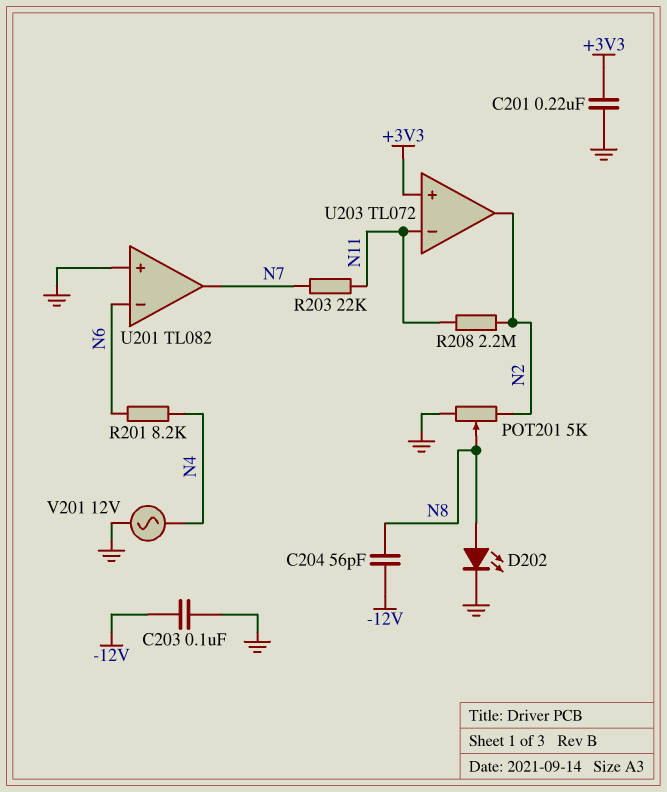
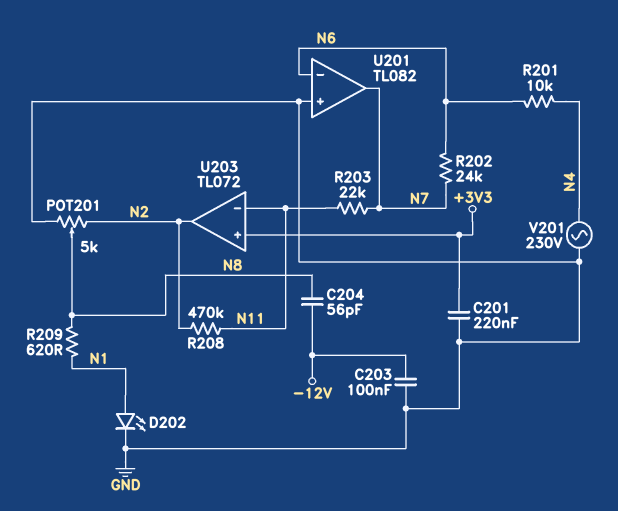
D202: LED (A N8, K GND) -> LED (A N1, K GND)
R201: 8.2k (N4, N6) -> 10k (N4, N6)
R202: none -> 24k (N6, N7)
R208: 2.2M (N2, N11) -> 470k (N2, N11)
R209: none -> 620 (N1, N8)
V201: AC 12V (GND, N4) -> AC 230V (GND, N4)

